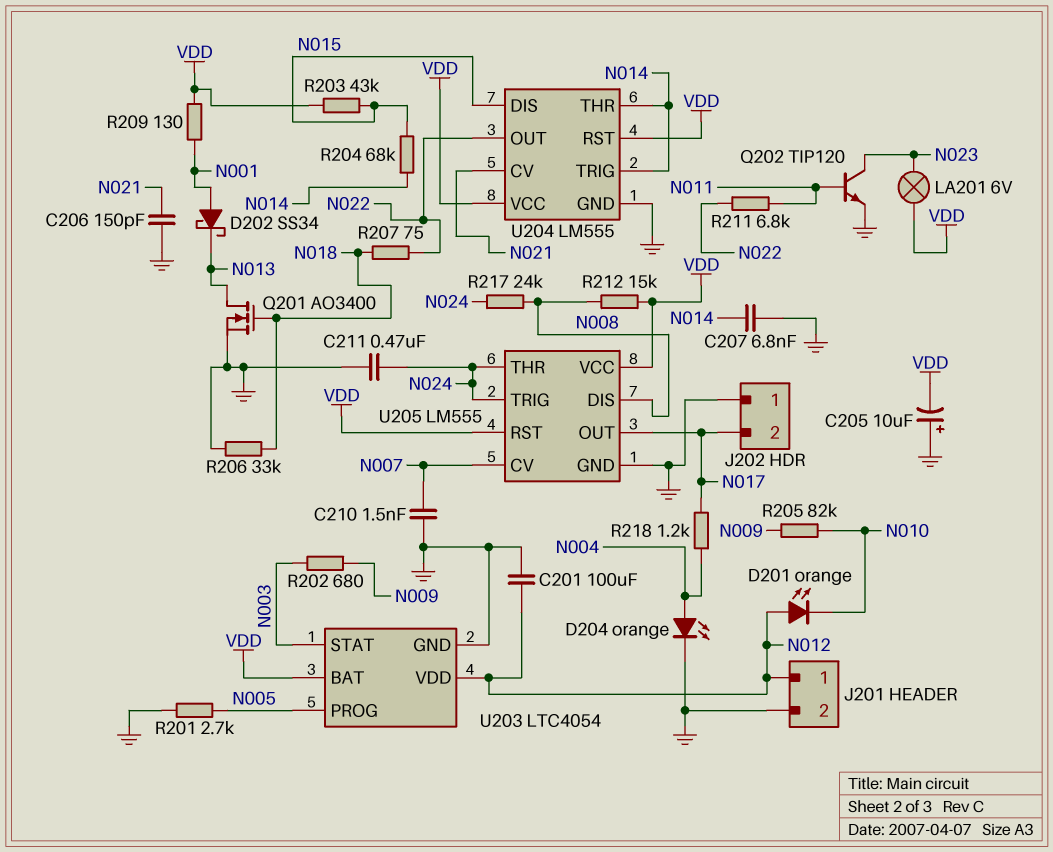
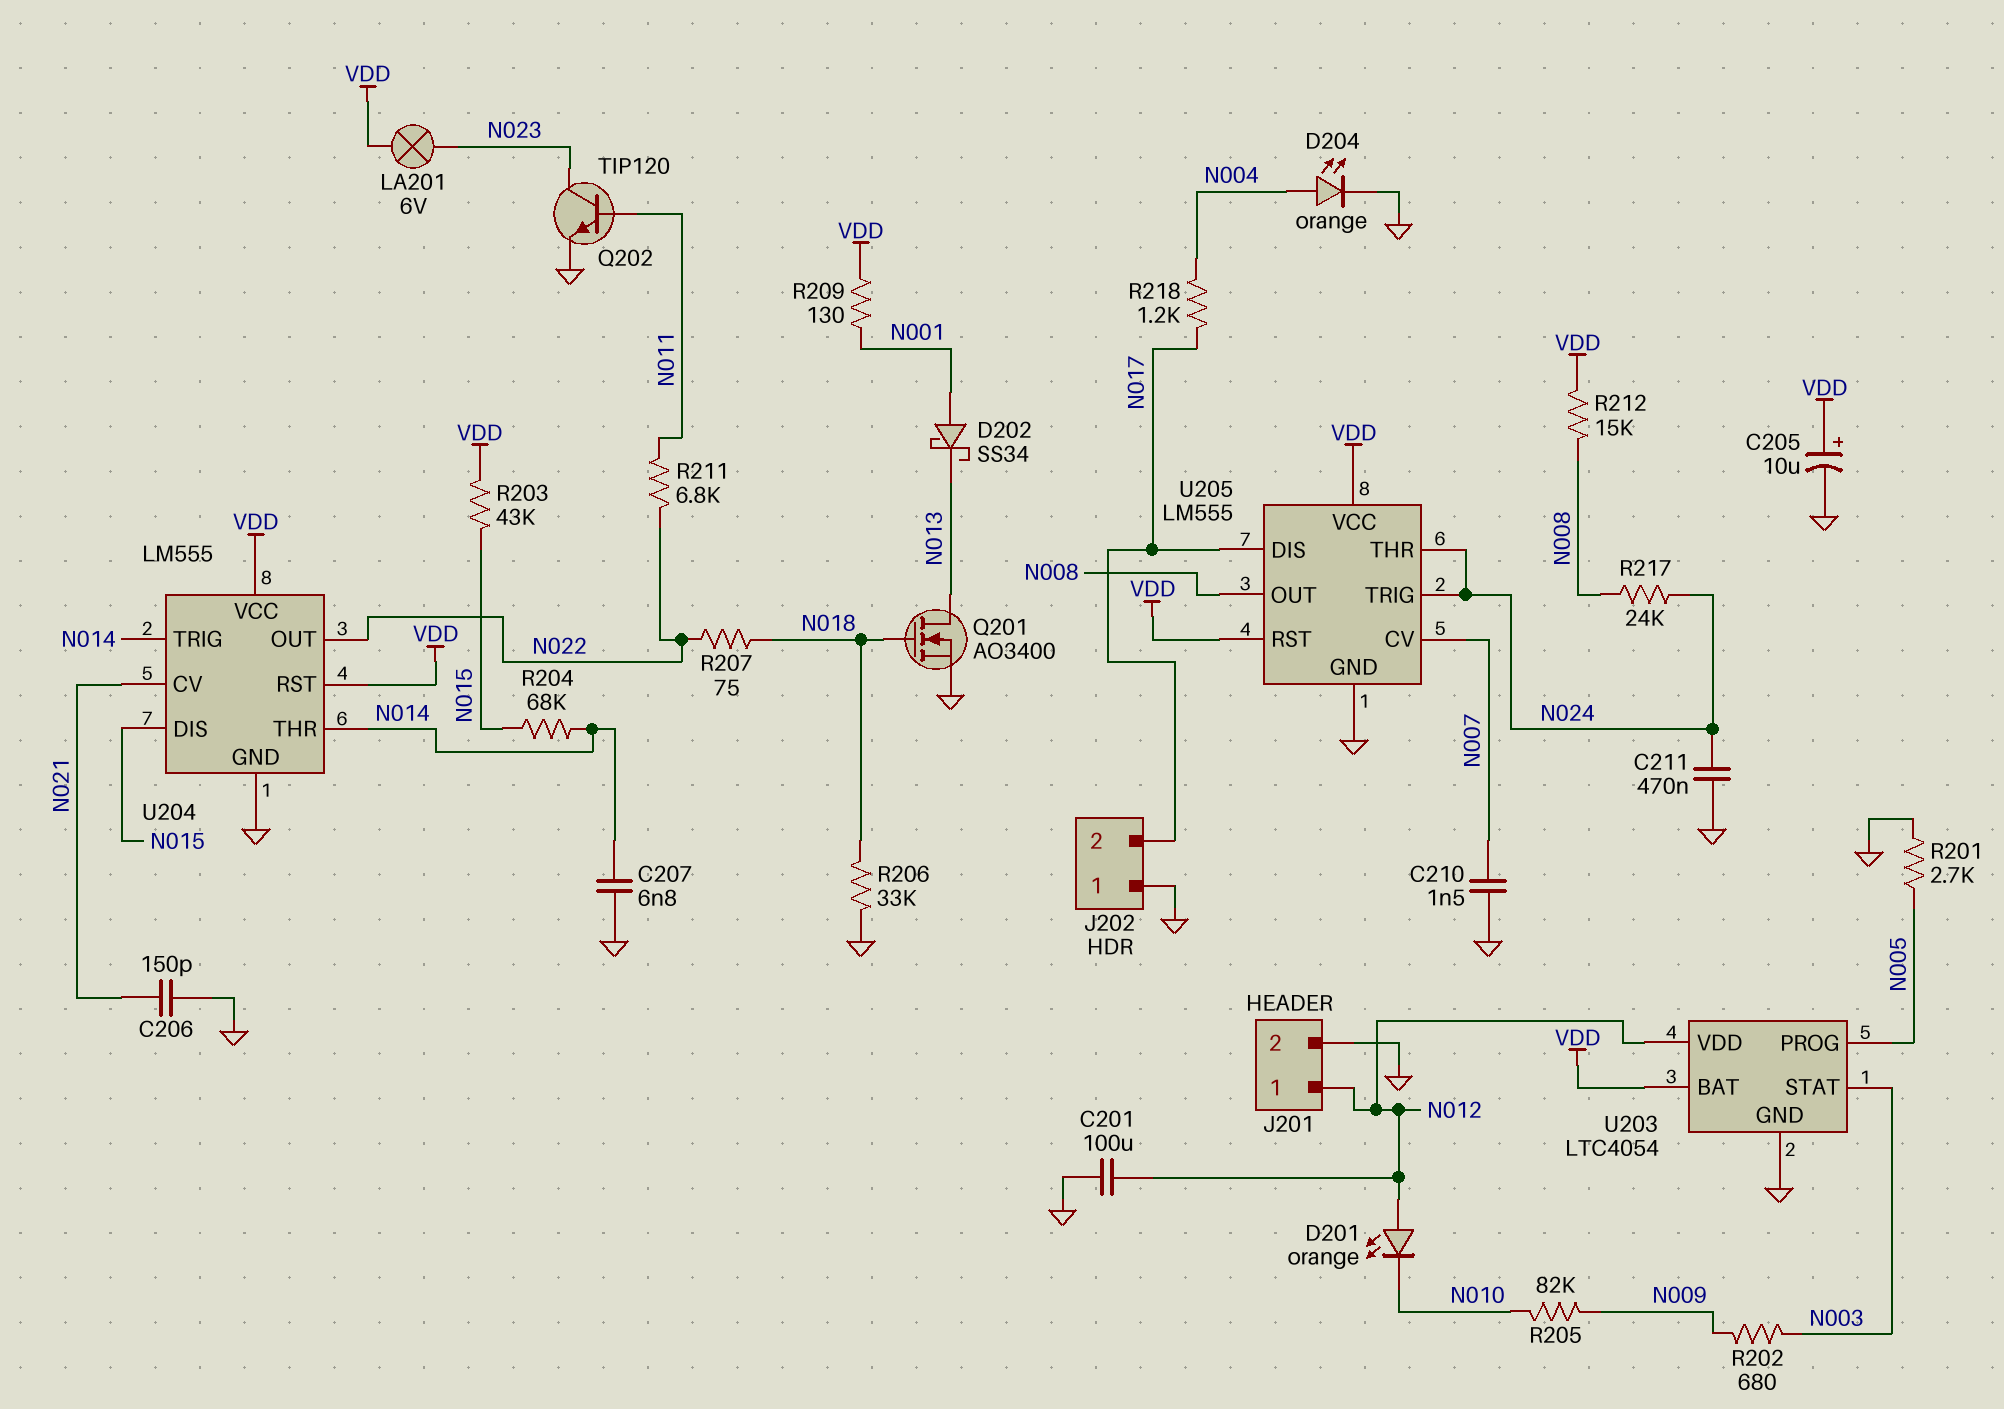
C205: 10uF (plus GND, minus VDD) -> 10uF (plus VDD, minus GND)
U205 pin DIS: N008 -> N017
U205 pin OUT: N017 -> N008

